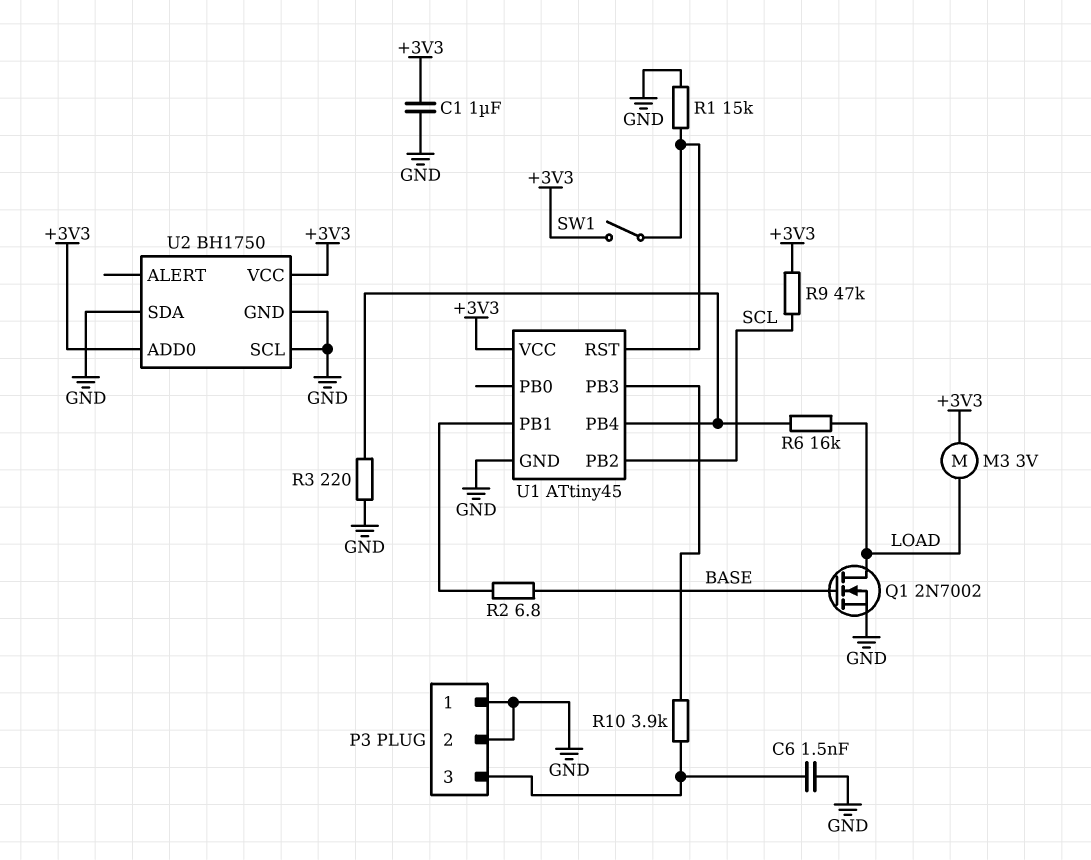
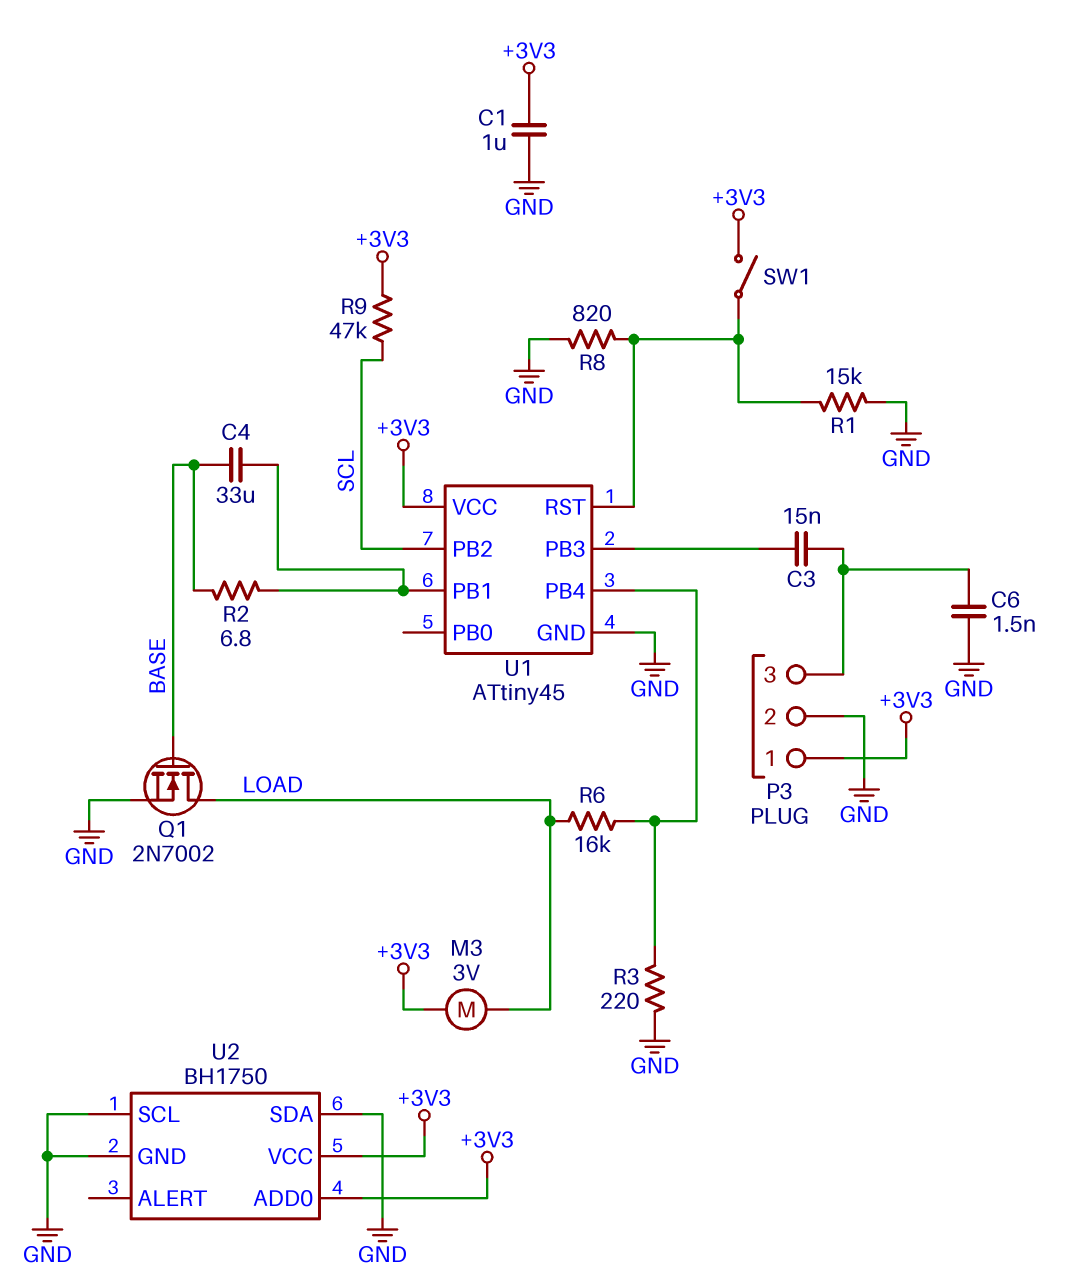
C3: none -> 15nF (P3/3, U1/PB3)
C4: none -> 33uF (BASE, U1/PB1)
P3 pin 1: GND -> +3V3
R8: none -> 820 (GND, U1/RST)
R10: 3.9k (P3/3, U1/PB3) -> none

